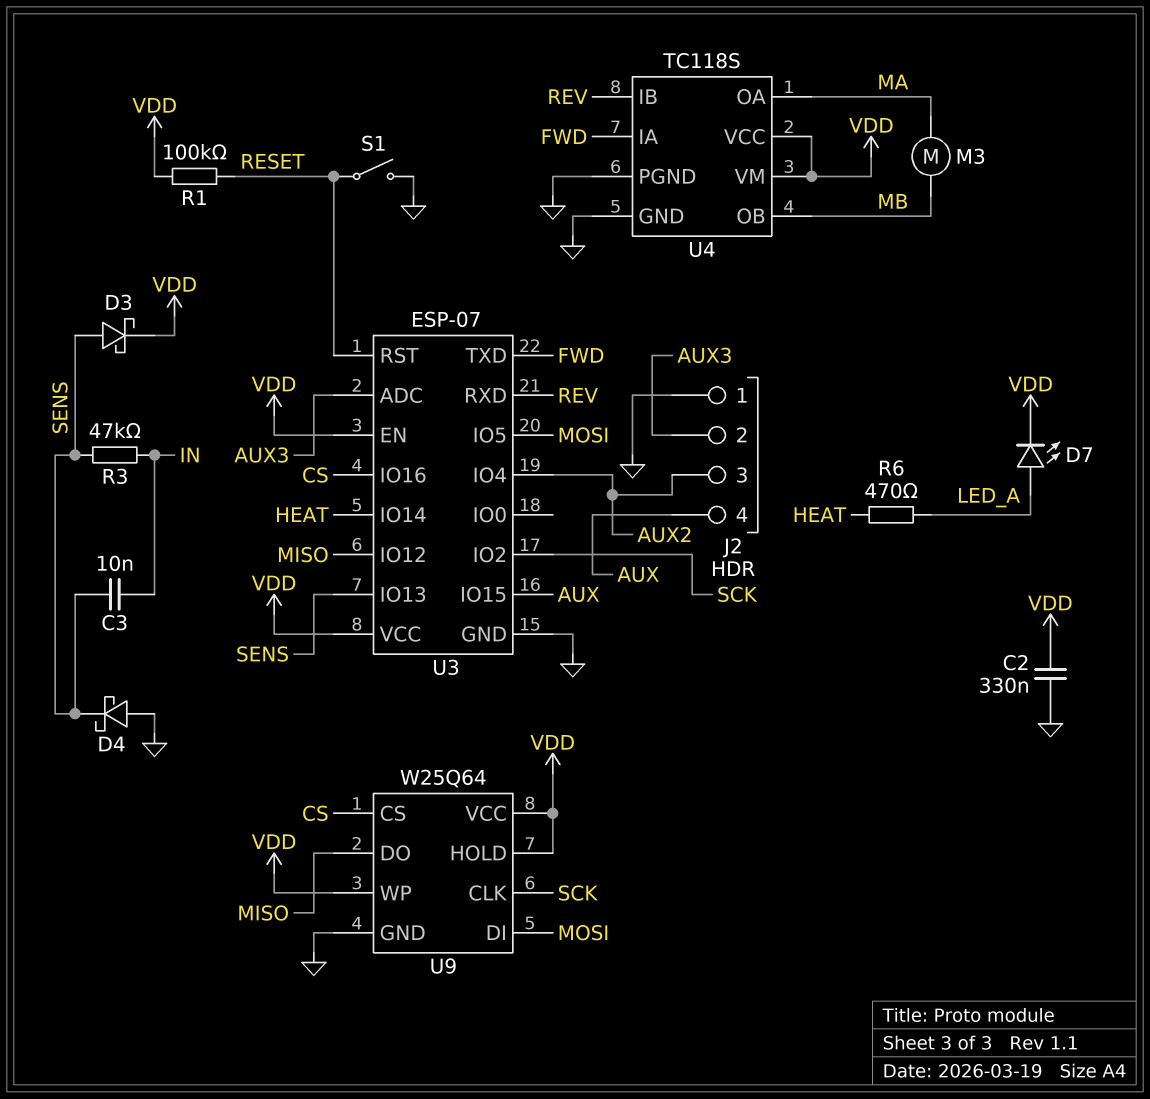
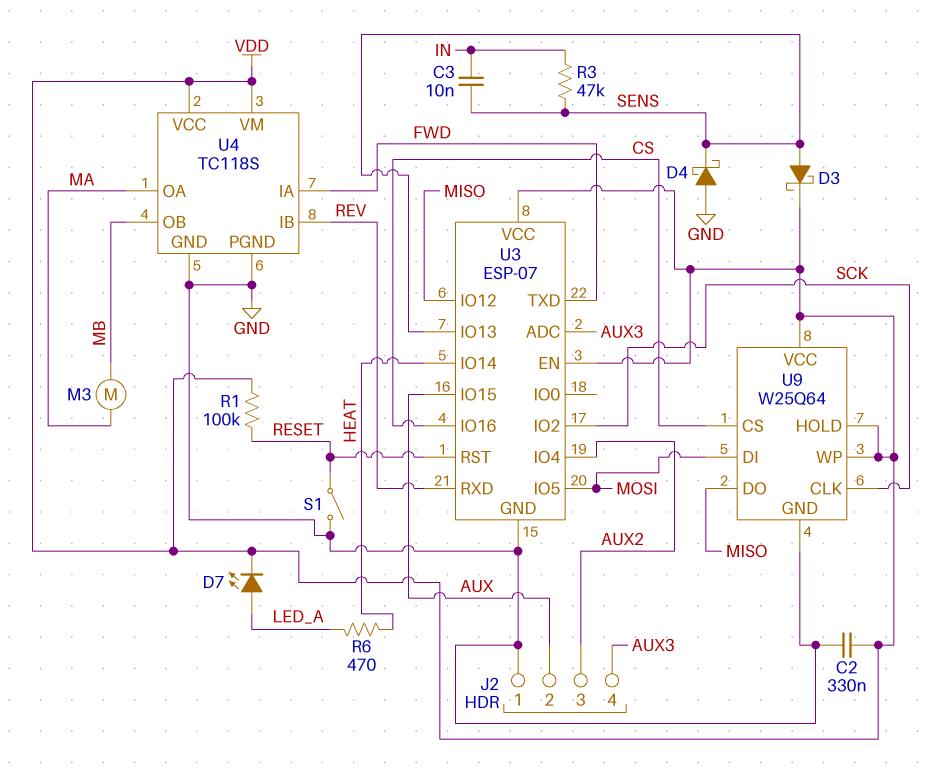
J2 pin 2: AUX3 -> AUX
J2 pin 4: AUX -> AUX3

